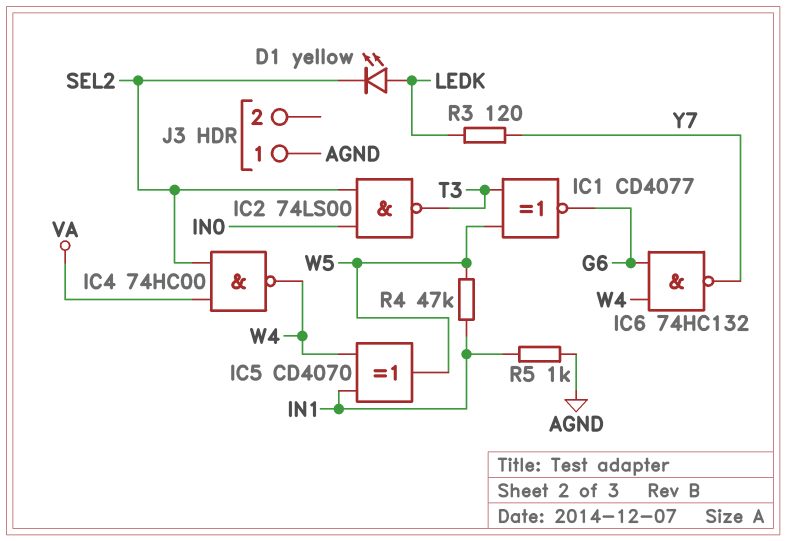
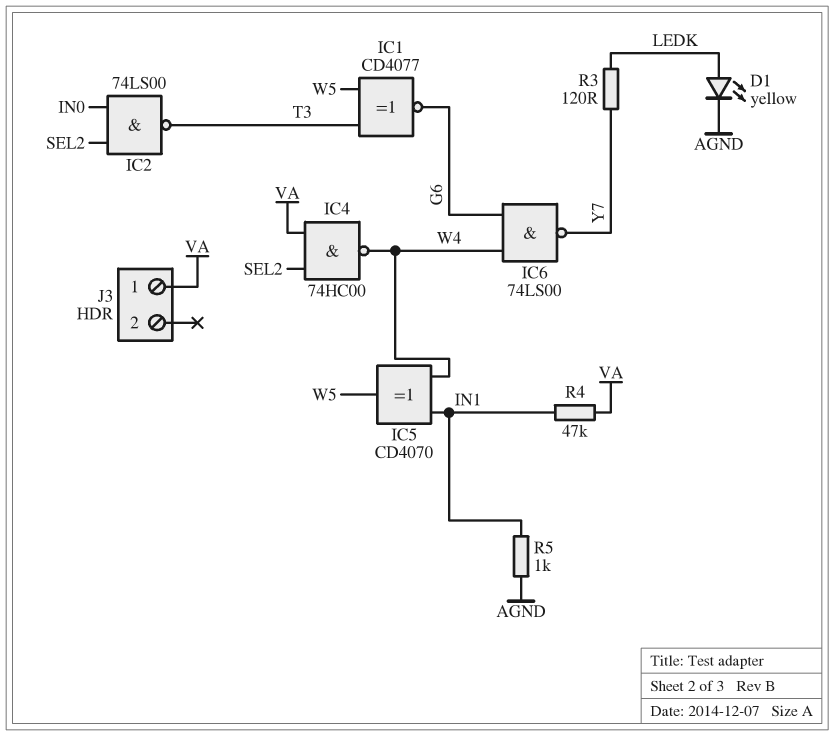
D1: LED yellow (A LEDK, K SEL2) -> LED yellow (A LEDK, K AGND)
IC6: NAND 74HC132 (in G6, in W4, out Y7) -> NAND 74LS00 (in G6, in W4, out Y7)
J3 pin 1: AGND -> VA
R4: 47k (IN1, W5) -> 47k (IN1, VA)

